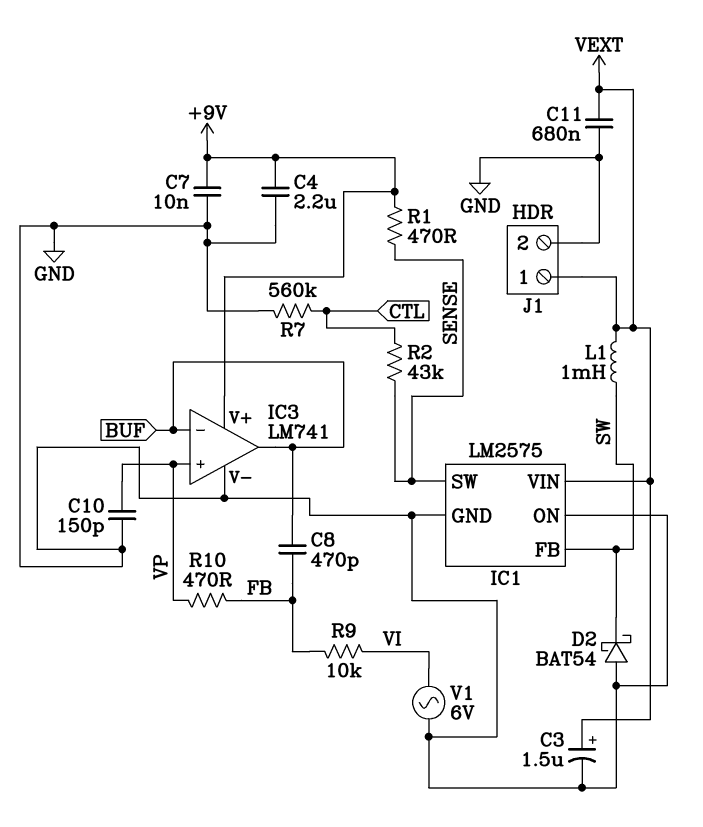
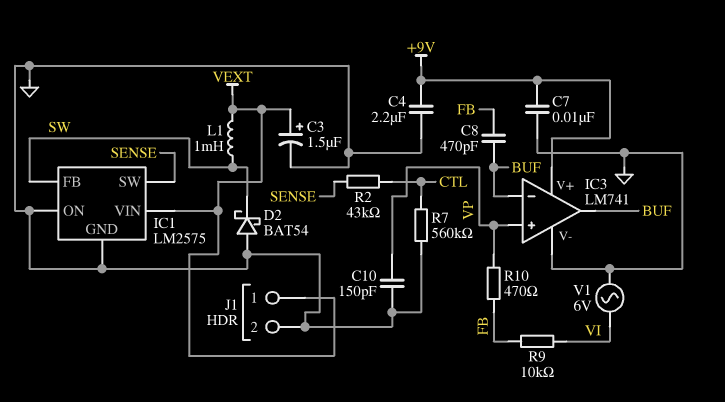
C11: 680nF (GND, VEXT) -> none
R1: 470 (+9V, SENSE) -> none

